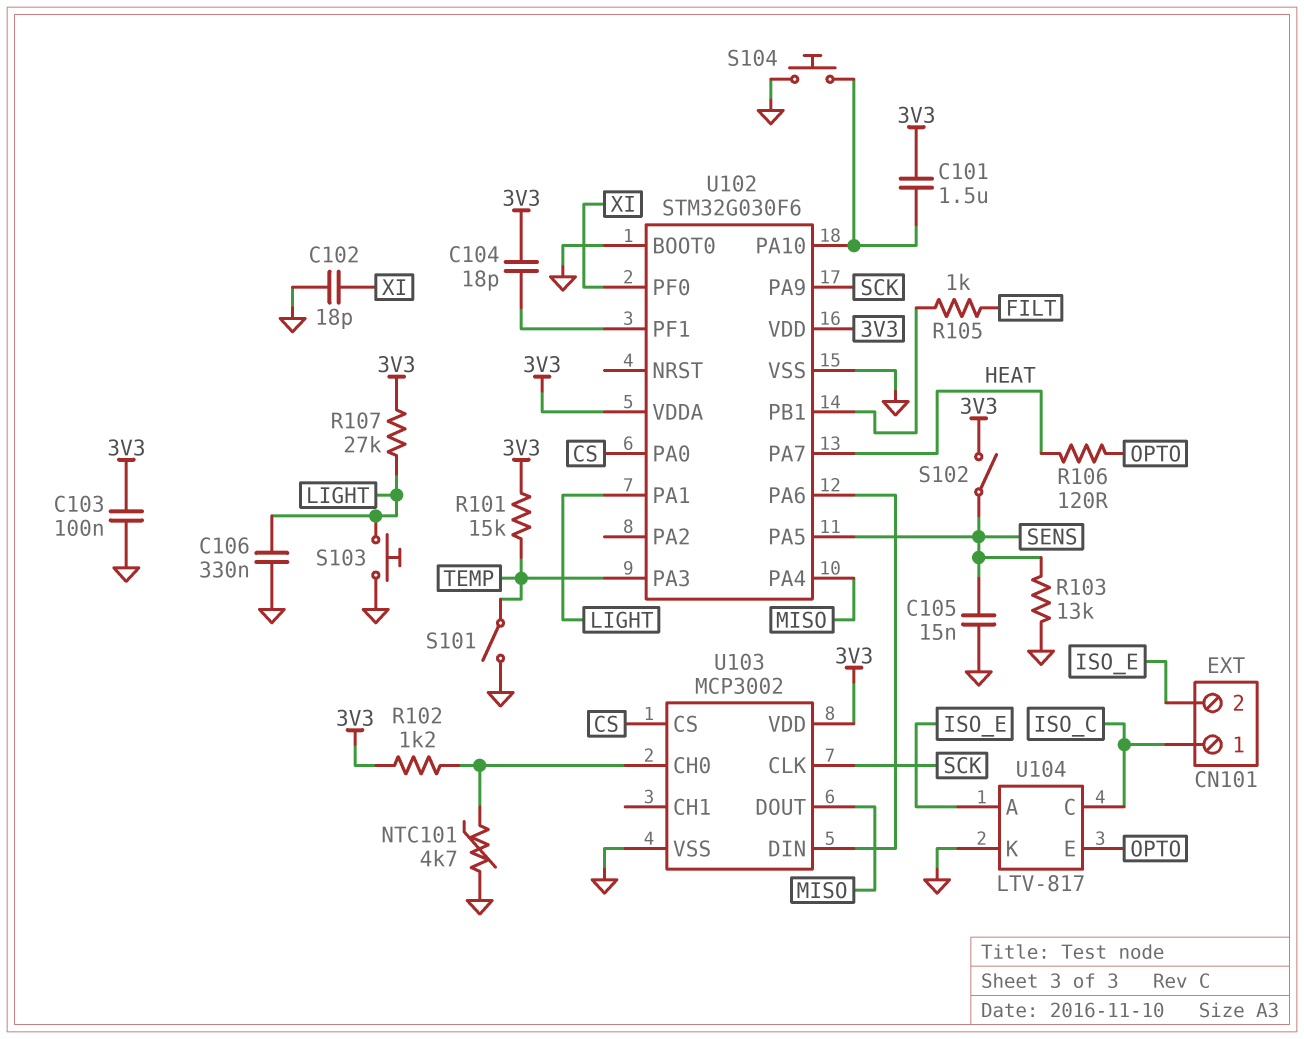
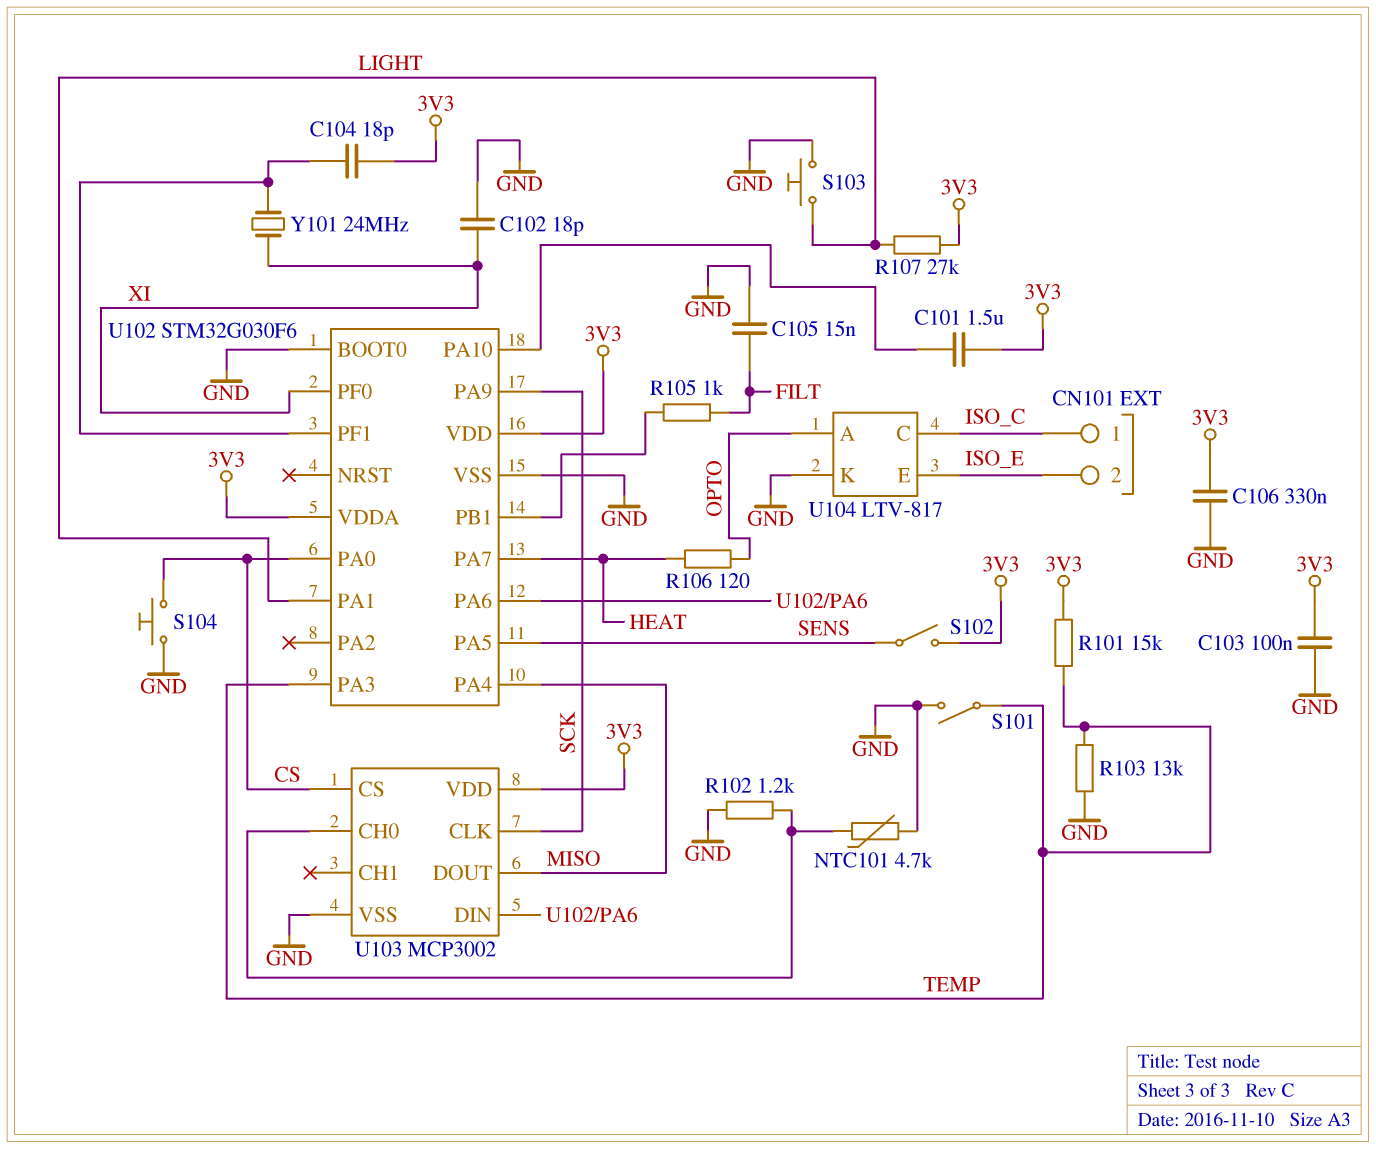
C105: 15nF (GND, SENS) -> 15nF (FILT, GND)
C106: 330nF (GND, LIGHT) -> 330nF (3V3, GND)
R102: 1.2k (3V3, U103/CH0) -> 1.2k (GND, U103/CH0)
R103: 13k (GND, SENS) -> 13k (GND, TEMP)
S104: button (GND, U102/PA10) -> button (CS, GND)
U104 pin A: ISO_E -> OPTO
U104 pin E: OPTO -> ISO_E
Y101: none -> 24MHz (U102/PF1, XI)

